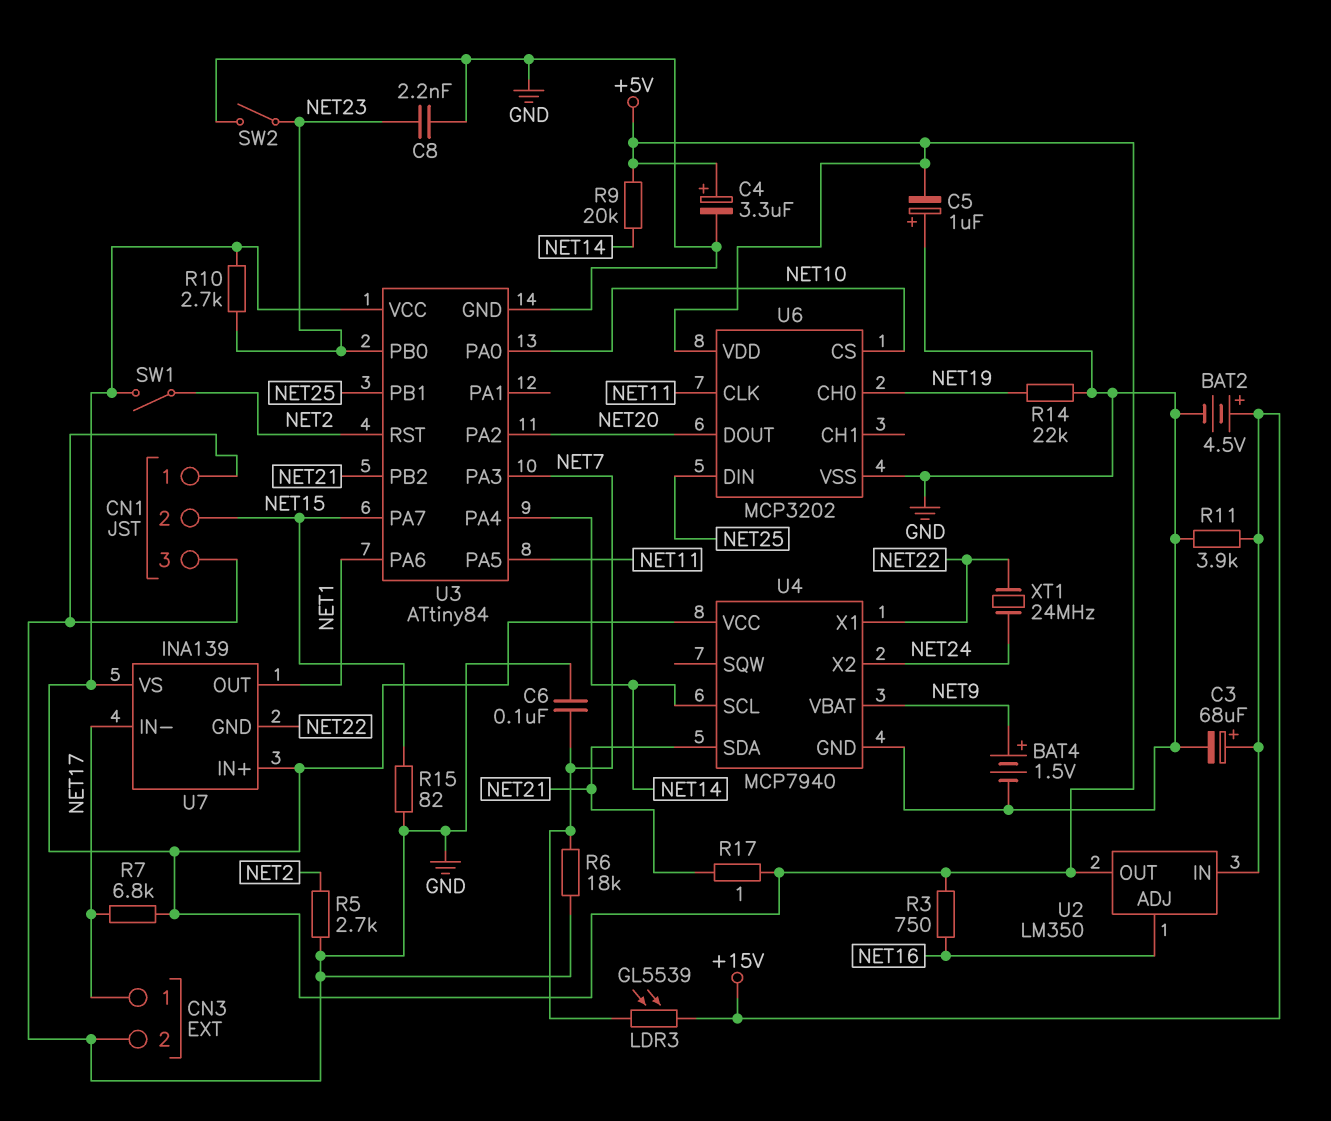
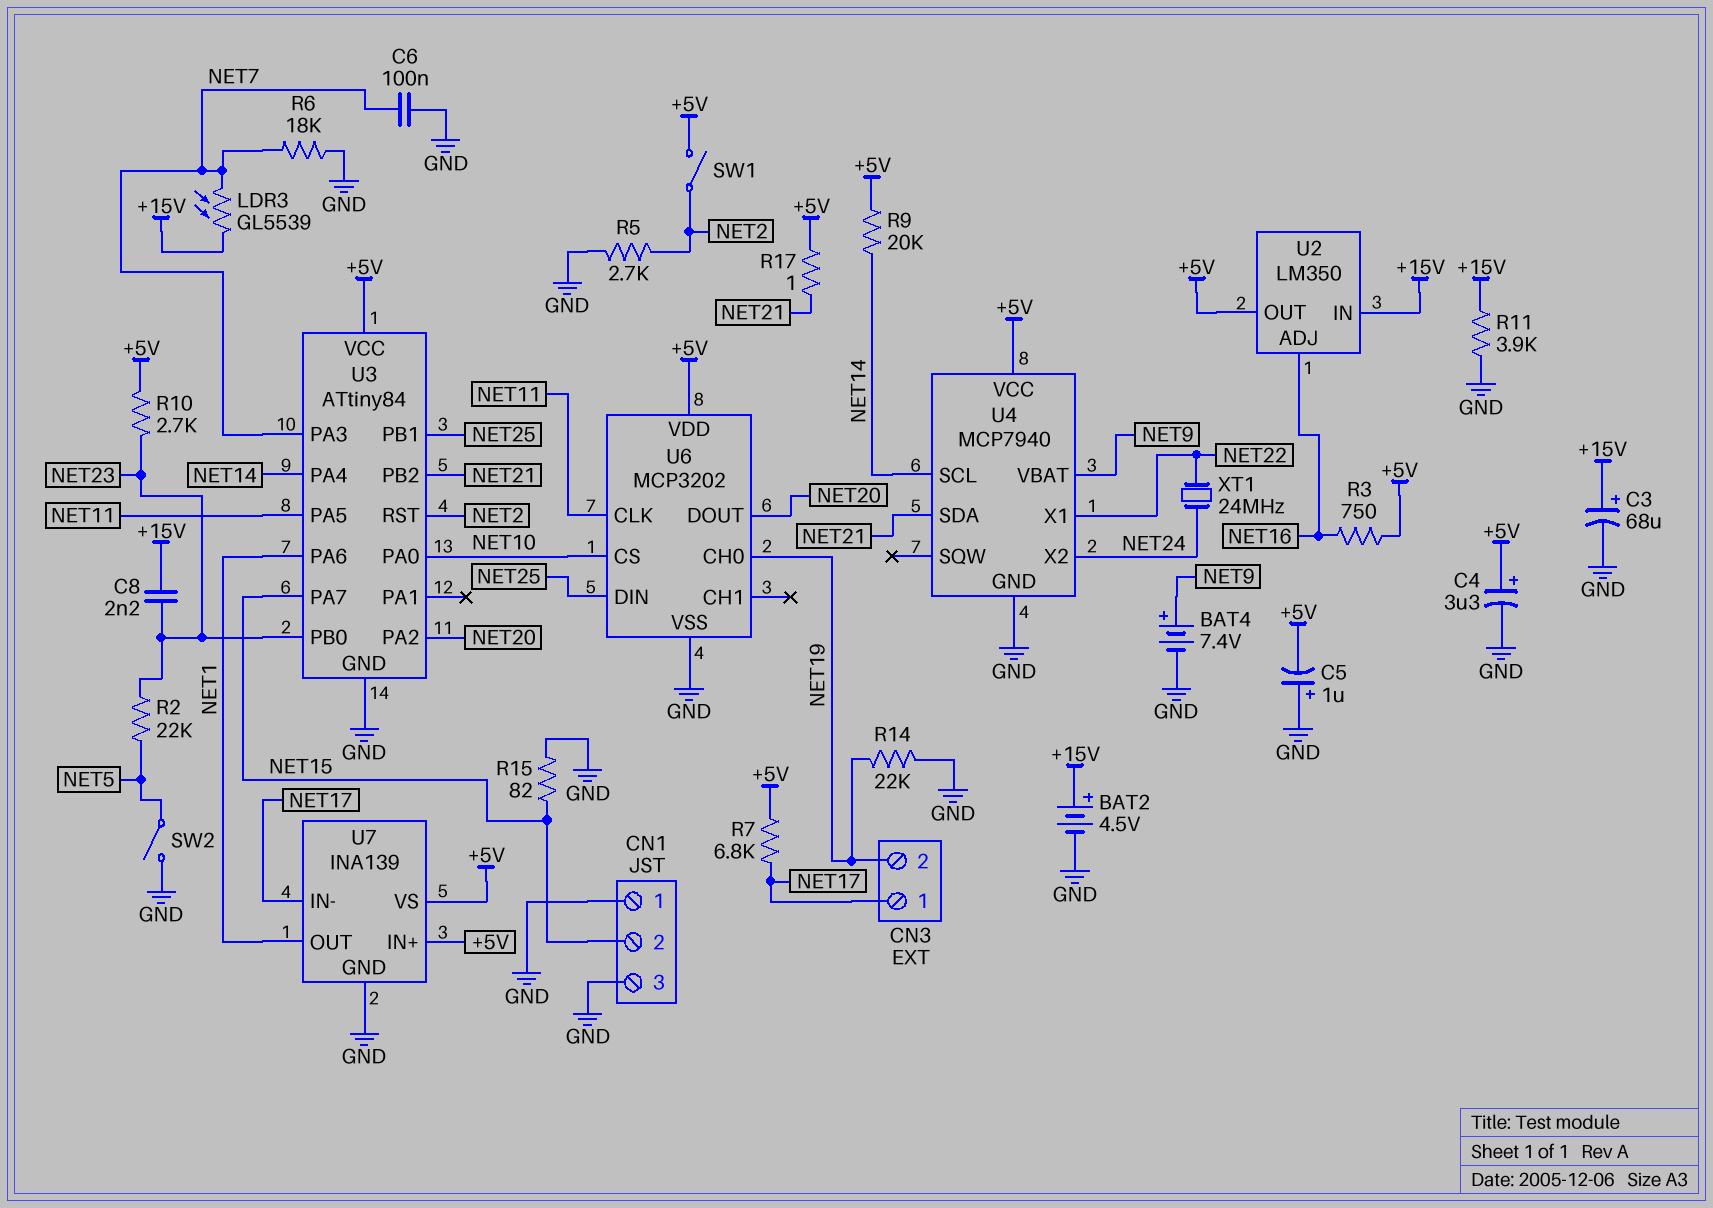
BAT4: 1.5V (plus NET9, minus GND) -> 7.4V (plus NET9, minus GND)
C8: 2.2nF (GND, NET23) -> 2.2nF (+15V, NET23)
CN3 pin 2: GND -> NET19
R2: none -> 22k (NET5, NET23)
SW2: switch (GND, NET23) -> switch (GND, NET5)
U7 pin GND: NET22 -> GND

